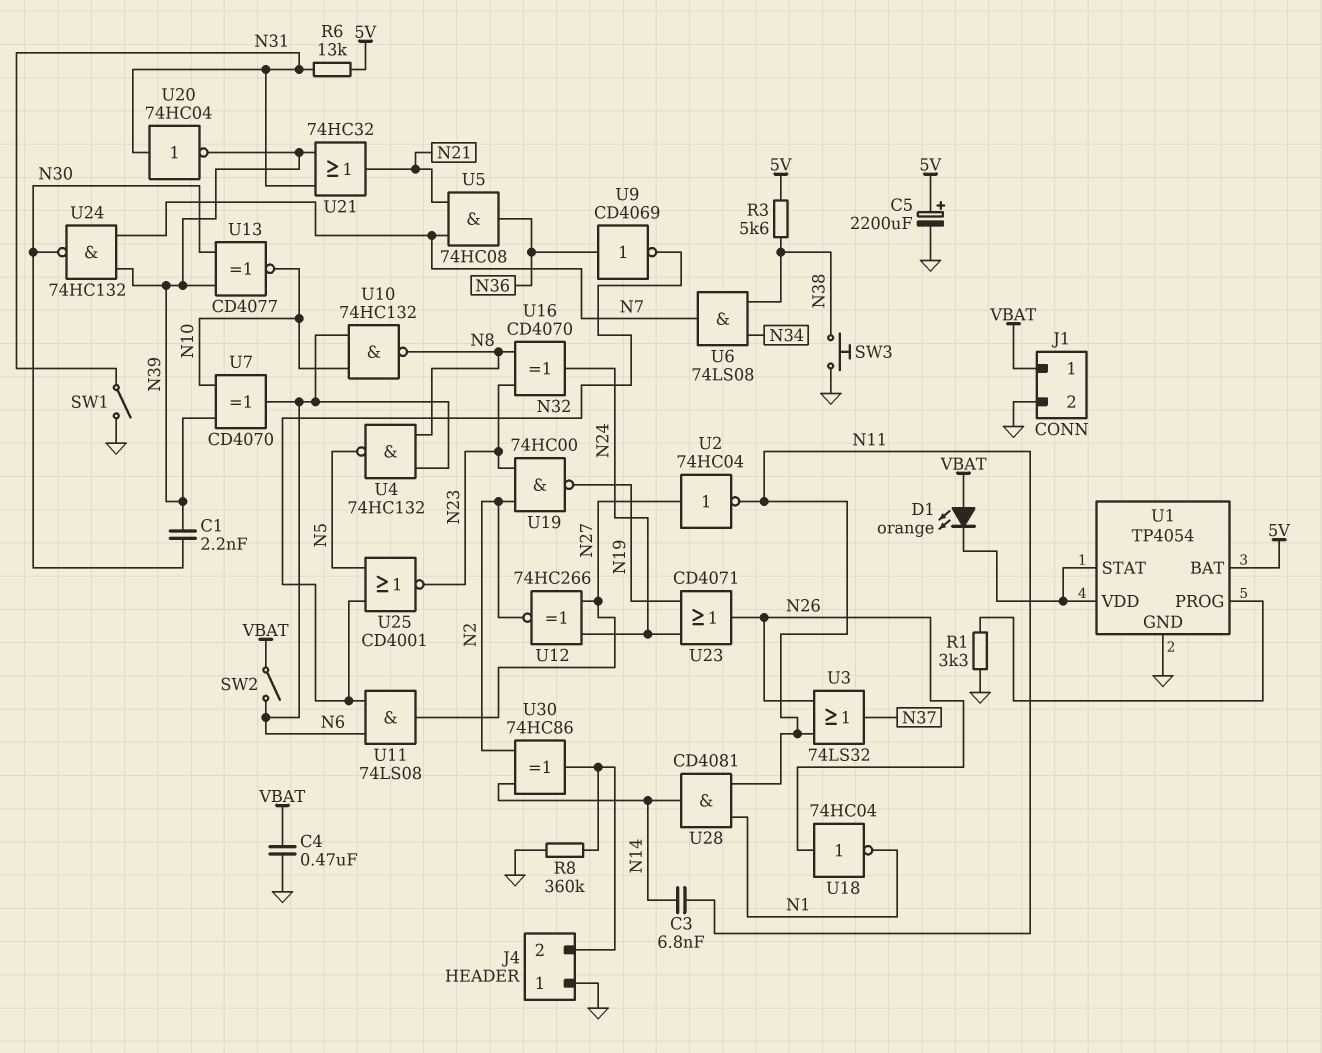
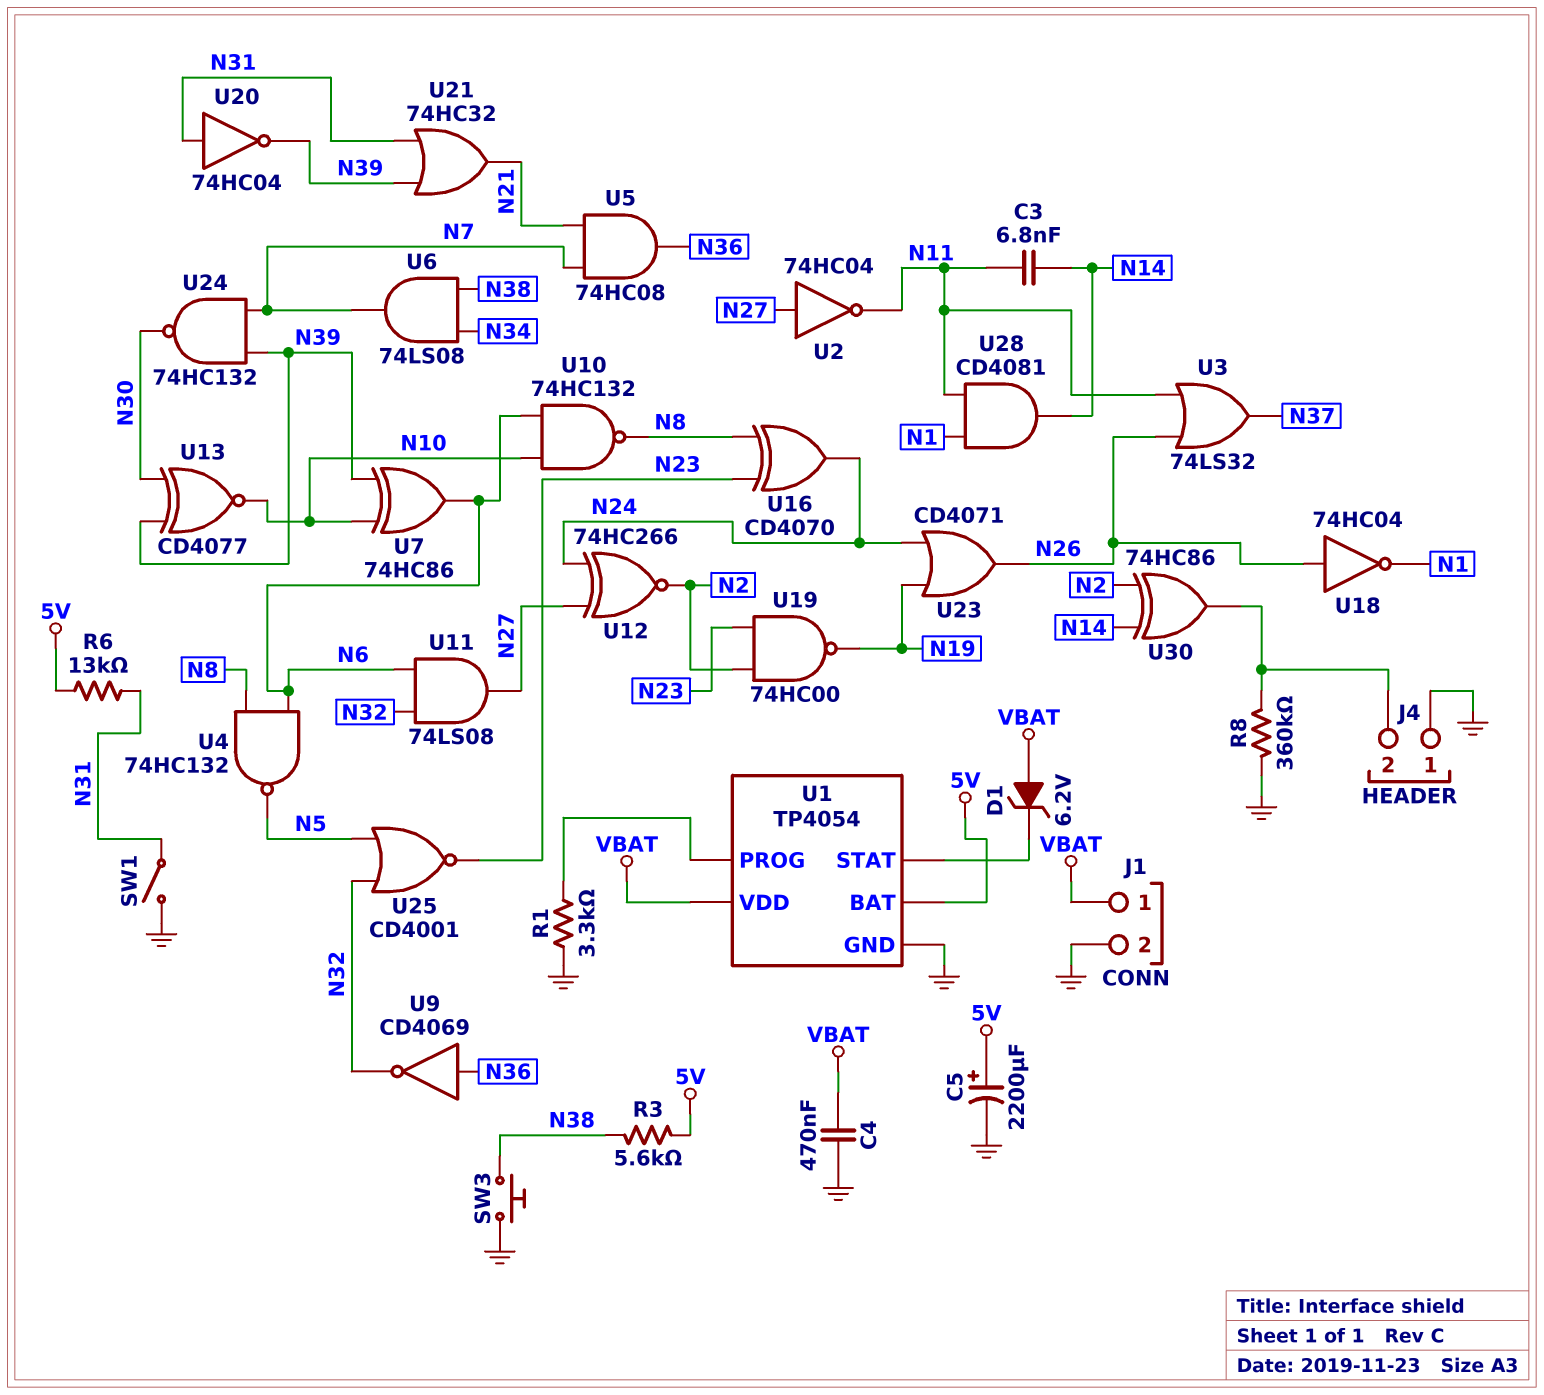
C1: 2.2nF (N30, N39) -> none
D1: LED orange (A VBAT, K U1/STAT) -> zener 6.2V (A VBAT, K U1/STAT)
SW2: switch (N6, VBAT) -> none
U1 pin VDD: U1/STAT -> VBAT
U7: XOR CD4070 (in N10, in N39, out N6) -> XOR 74HC86 (in N10, in N39, out N6)

